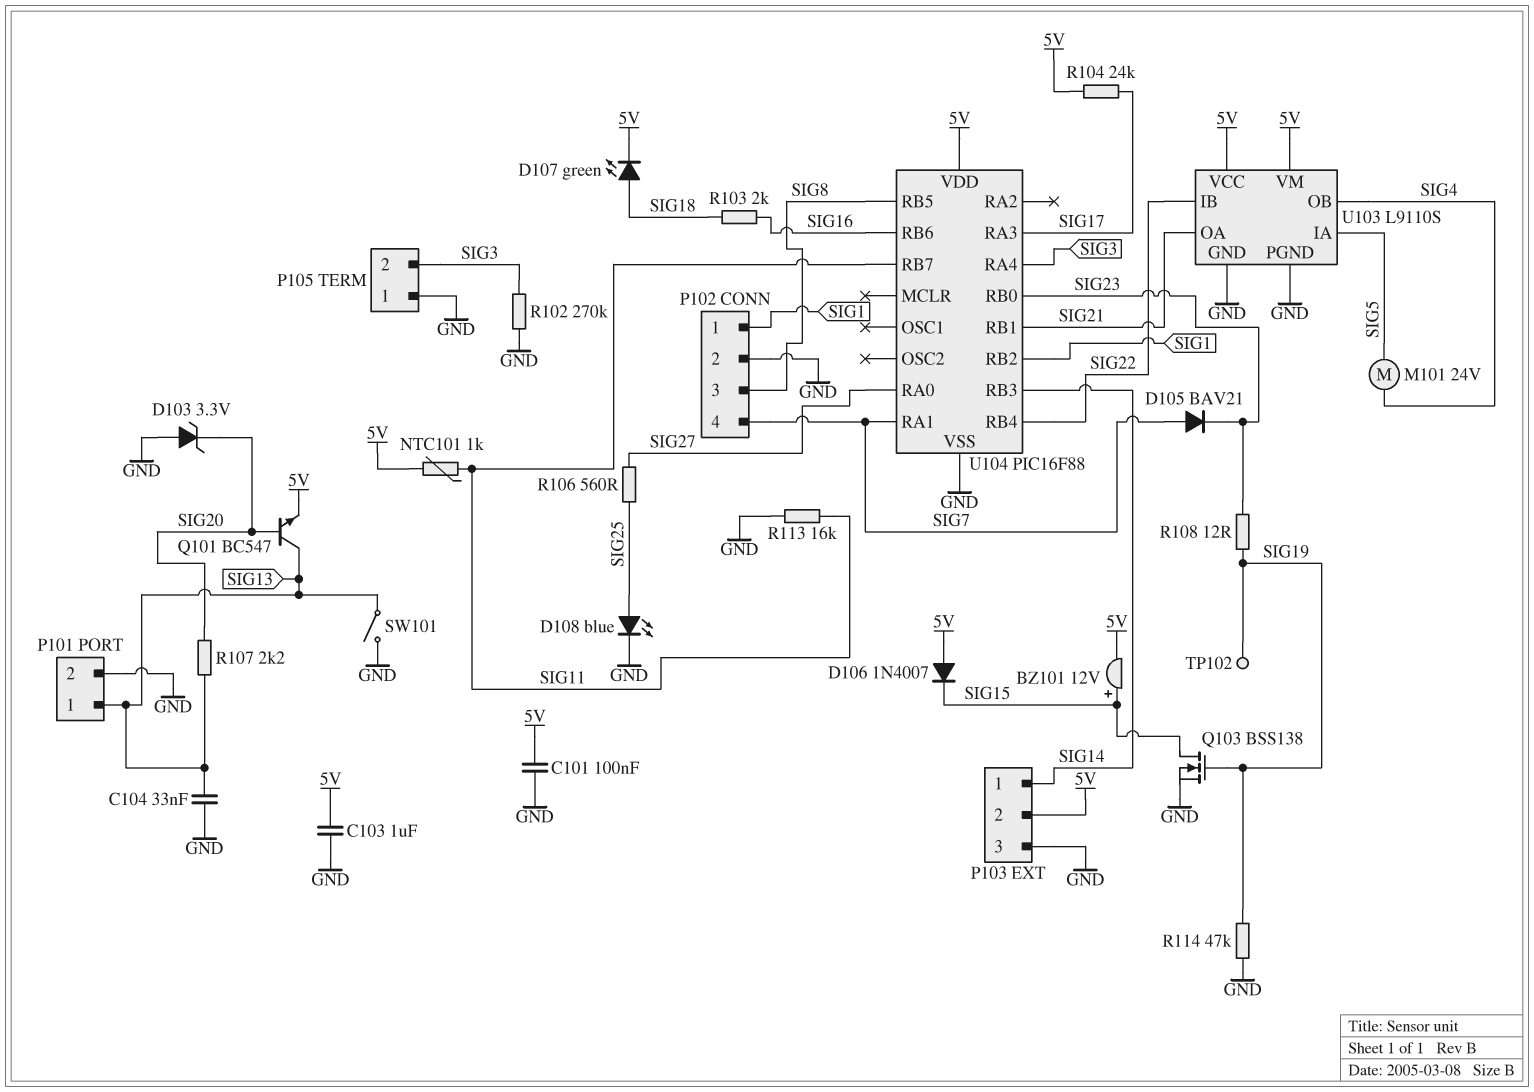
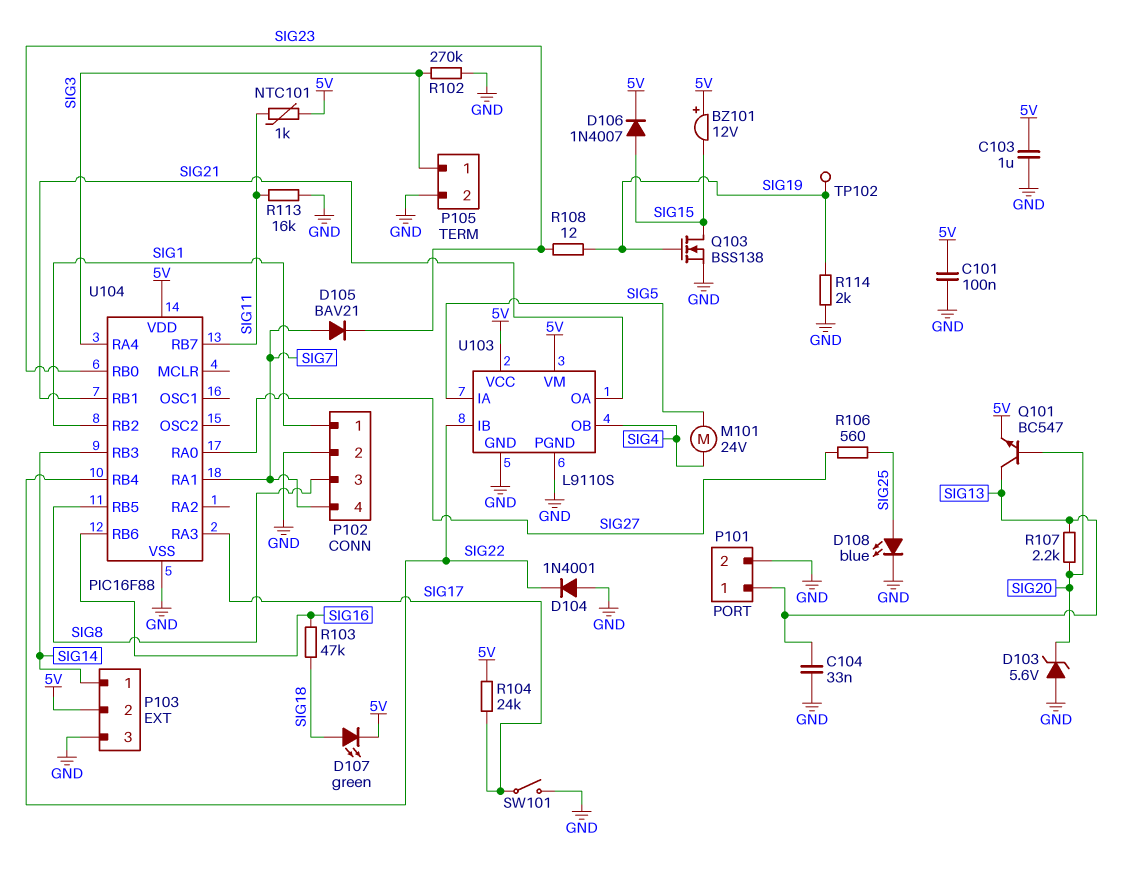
BZ101: buzzer 12V (plus SIG15, minus 5V) -> buzzer 12V (plus 5V, minus SIG15)
D103: zener 3.3V (A GND, K SIG20) -> zener 5.6V (A GND, K SIG20)
D104: none -> diode 1N4001 (A GND, K SIG22)
D106: diode 1N4007 (A 5V, K SIG15) -> diode 1N4007 (A SIG15, K 5V)
P105 pin 1: GND -> SIG3
P105 pin 2: SIG3 -> GND
R103: 2k (SIG16, SIG18) -> 47k (SIG16, SIG18)
R114: 47k (GND, SIG19) -> 2k (GND, SIG19)
SW101: switch (GND, SIG13) -> switch (GND, SIG17)

